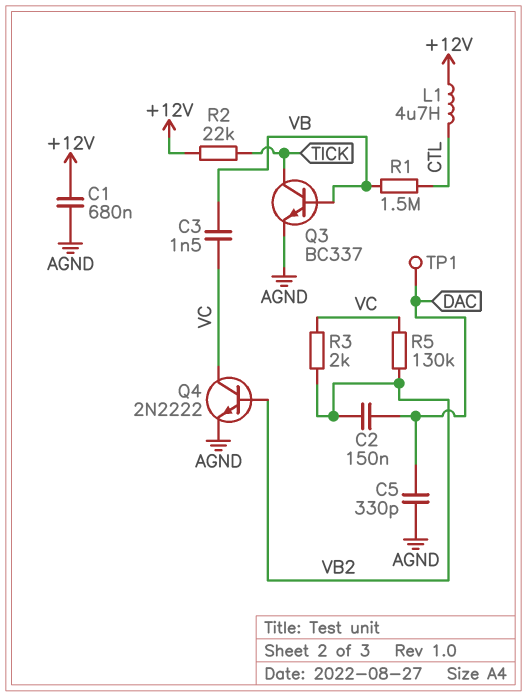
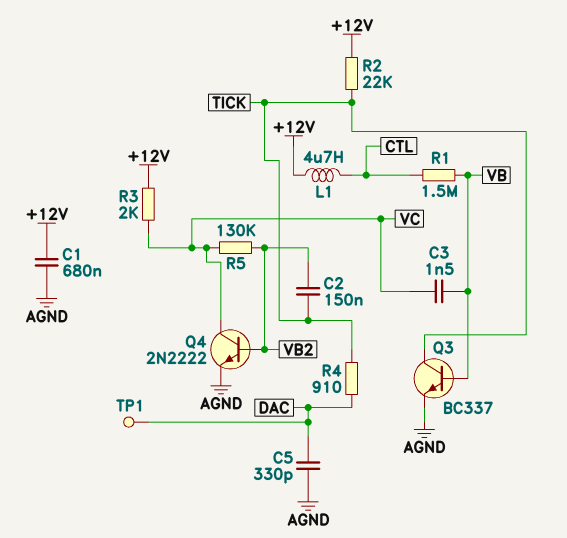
C2: 150nF (DAC, VB2) -> 150nF (TICK, VB2)
R3: 2k (VB2, VC) -> 2k (+12V, VC)
R4: none -> 910 (DAC, TICK)

